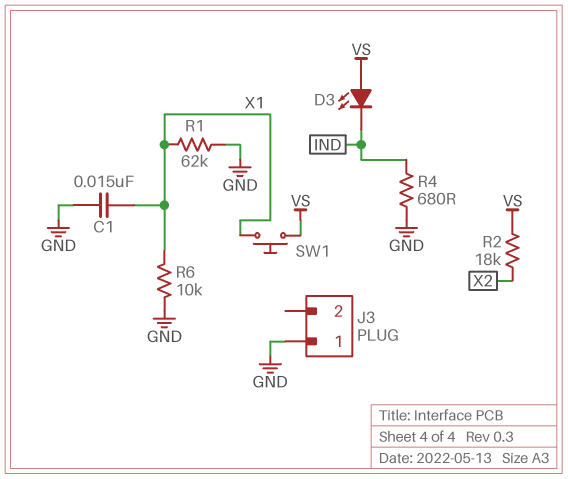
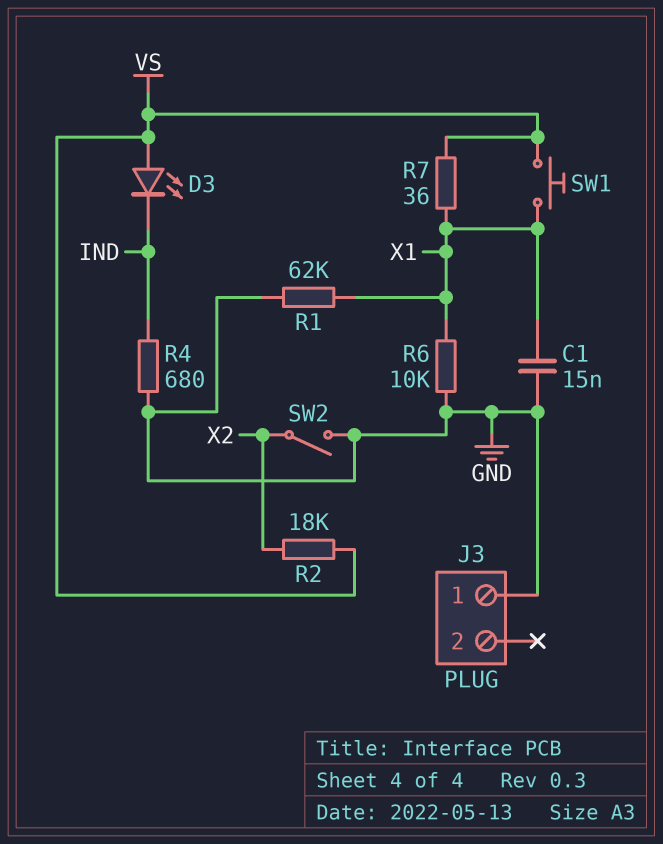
R7: none -> 36 (VS, X1)
SW2: none -> switch (GND, X2)

